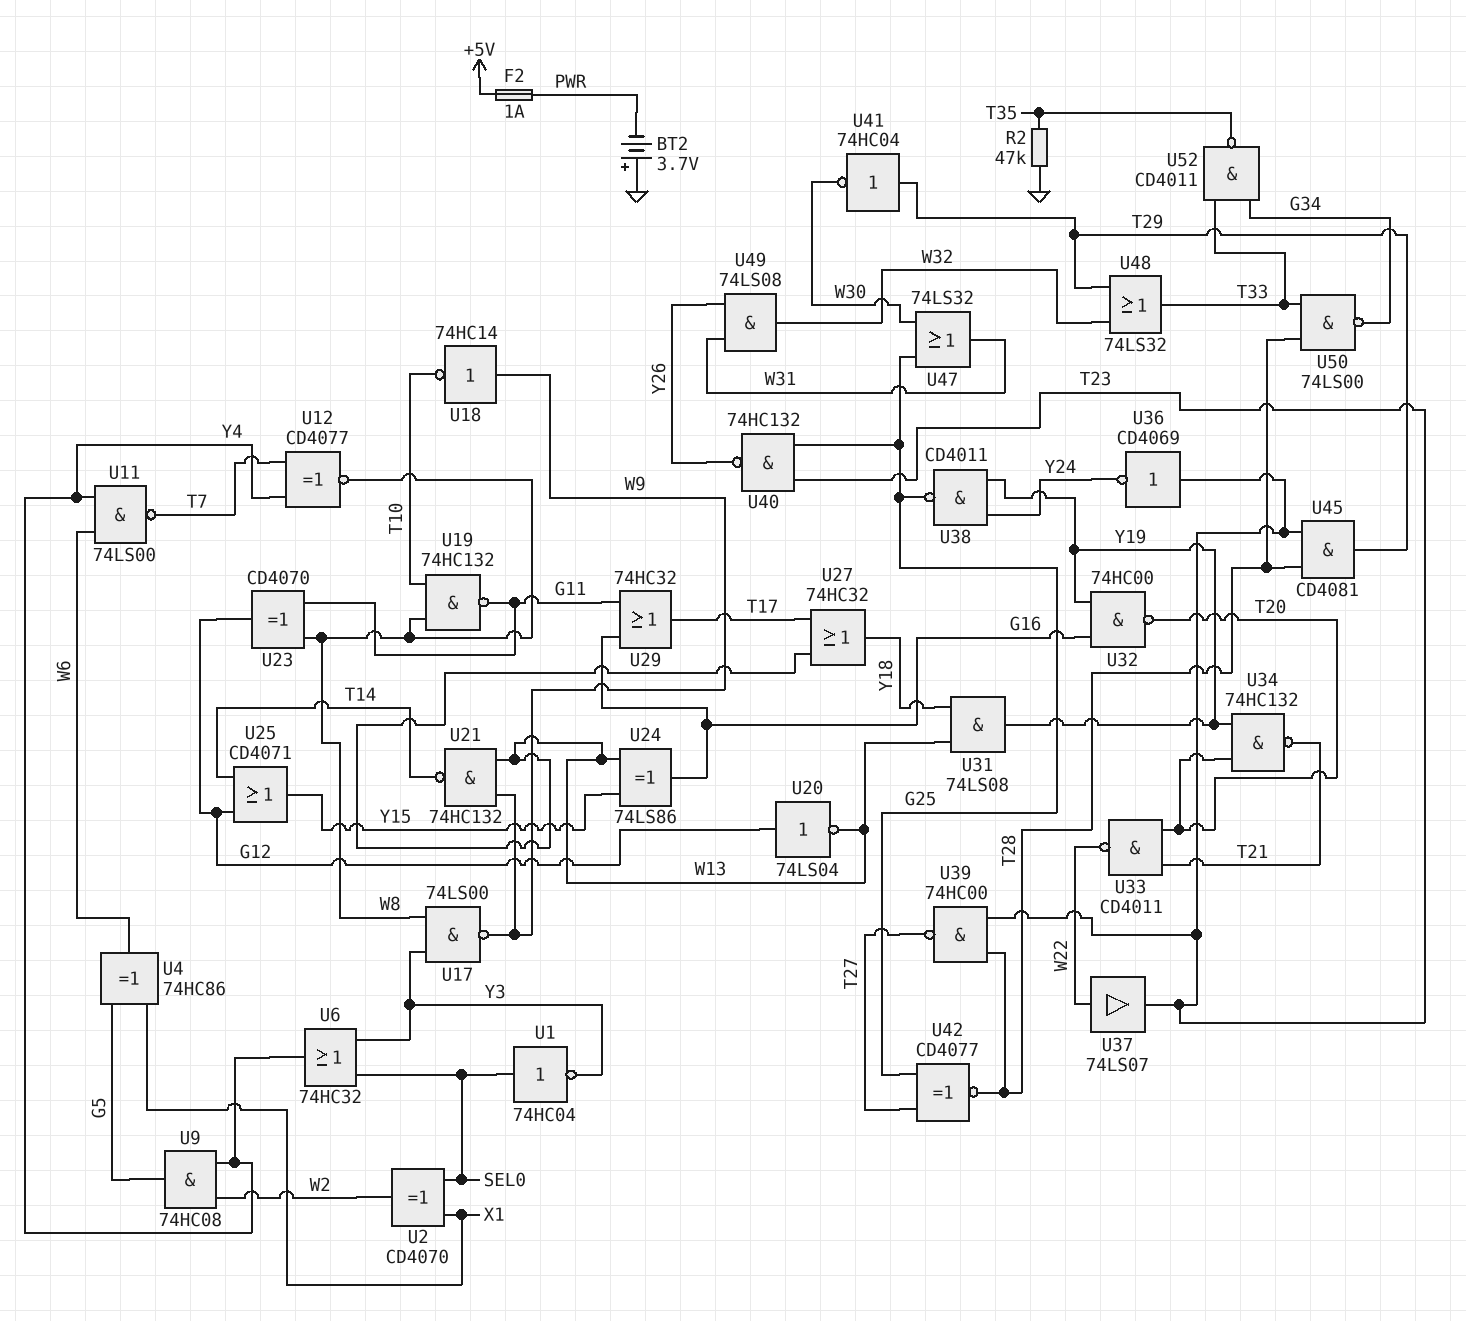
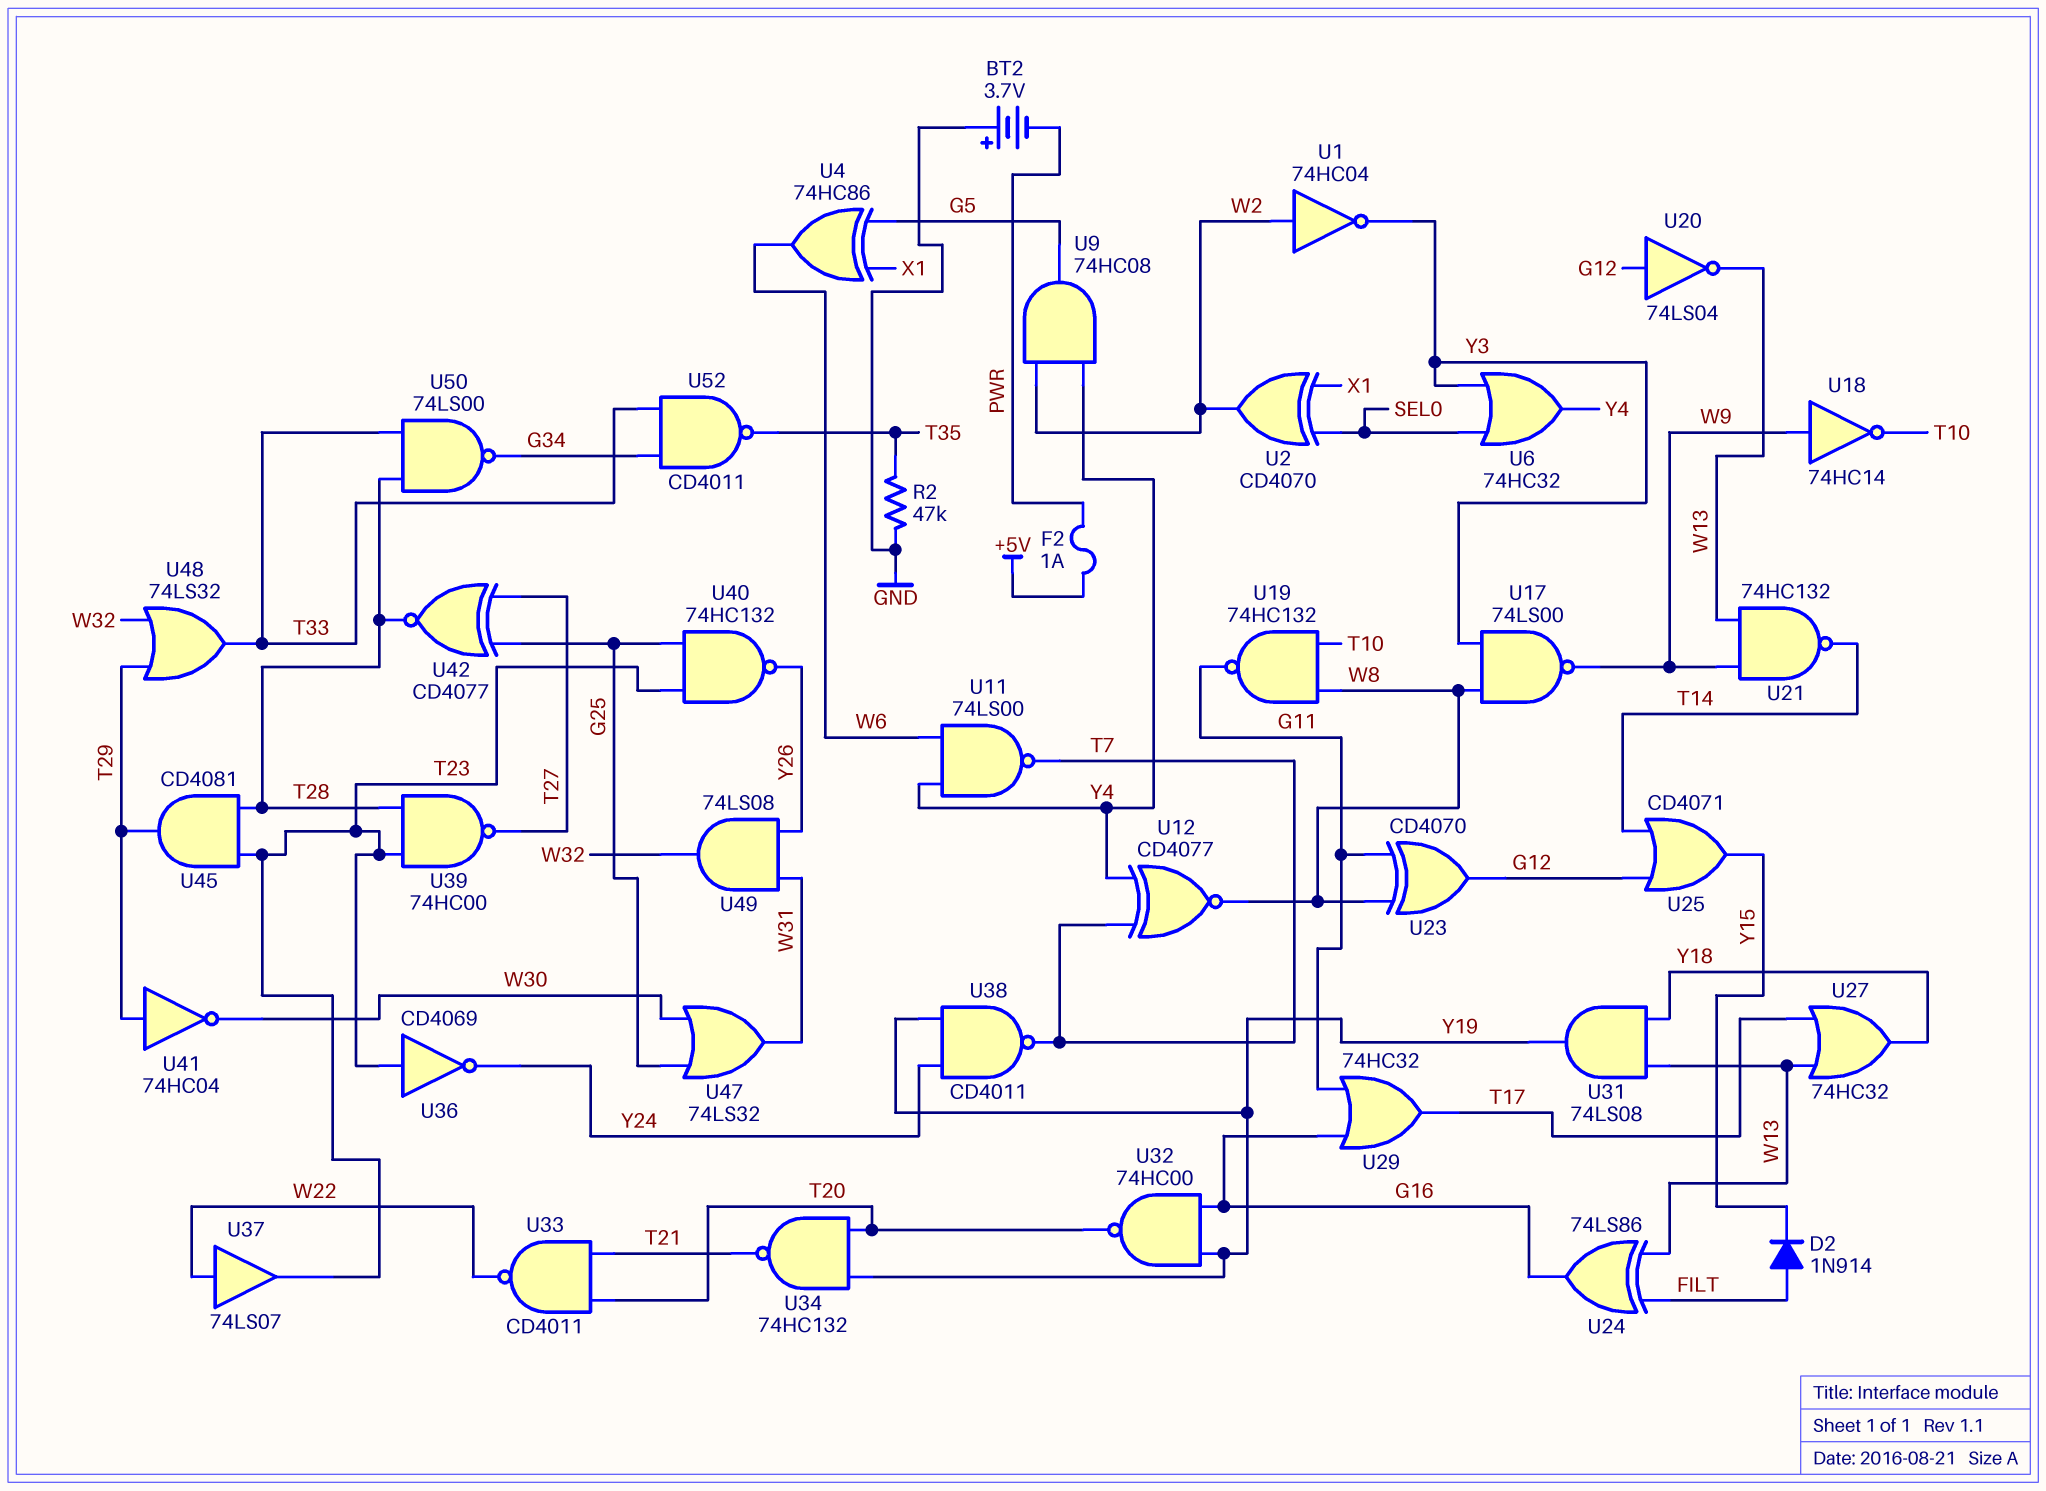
D2: none -> diode 1N914 (A FILT, K Y15)
U1: NOT 74HC04 (in SEL0, out Y3) -> NOT 74HC04 (in W2, out Y3)
U24: XOR 74LS86 (in W13, in Y15, out G16) -> XOR 74LS86 (in FILT, in W13, out G16)
U38: NAND CD4011 (in Y19, in Y24, out G25) -> NAND CD4011 (in Y19, in Y24, out T7)

